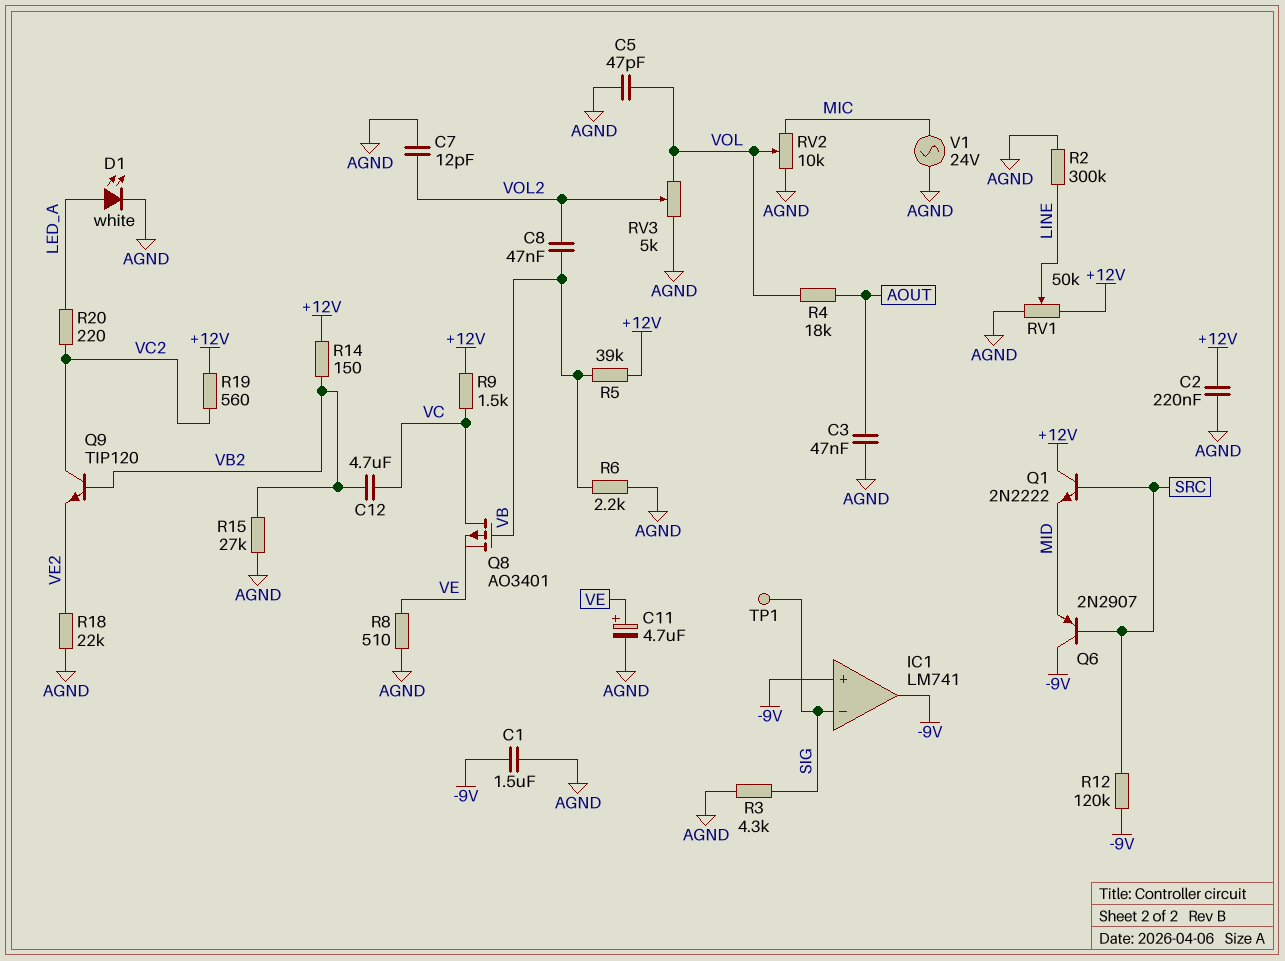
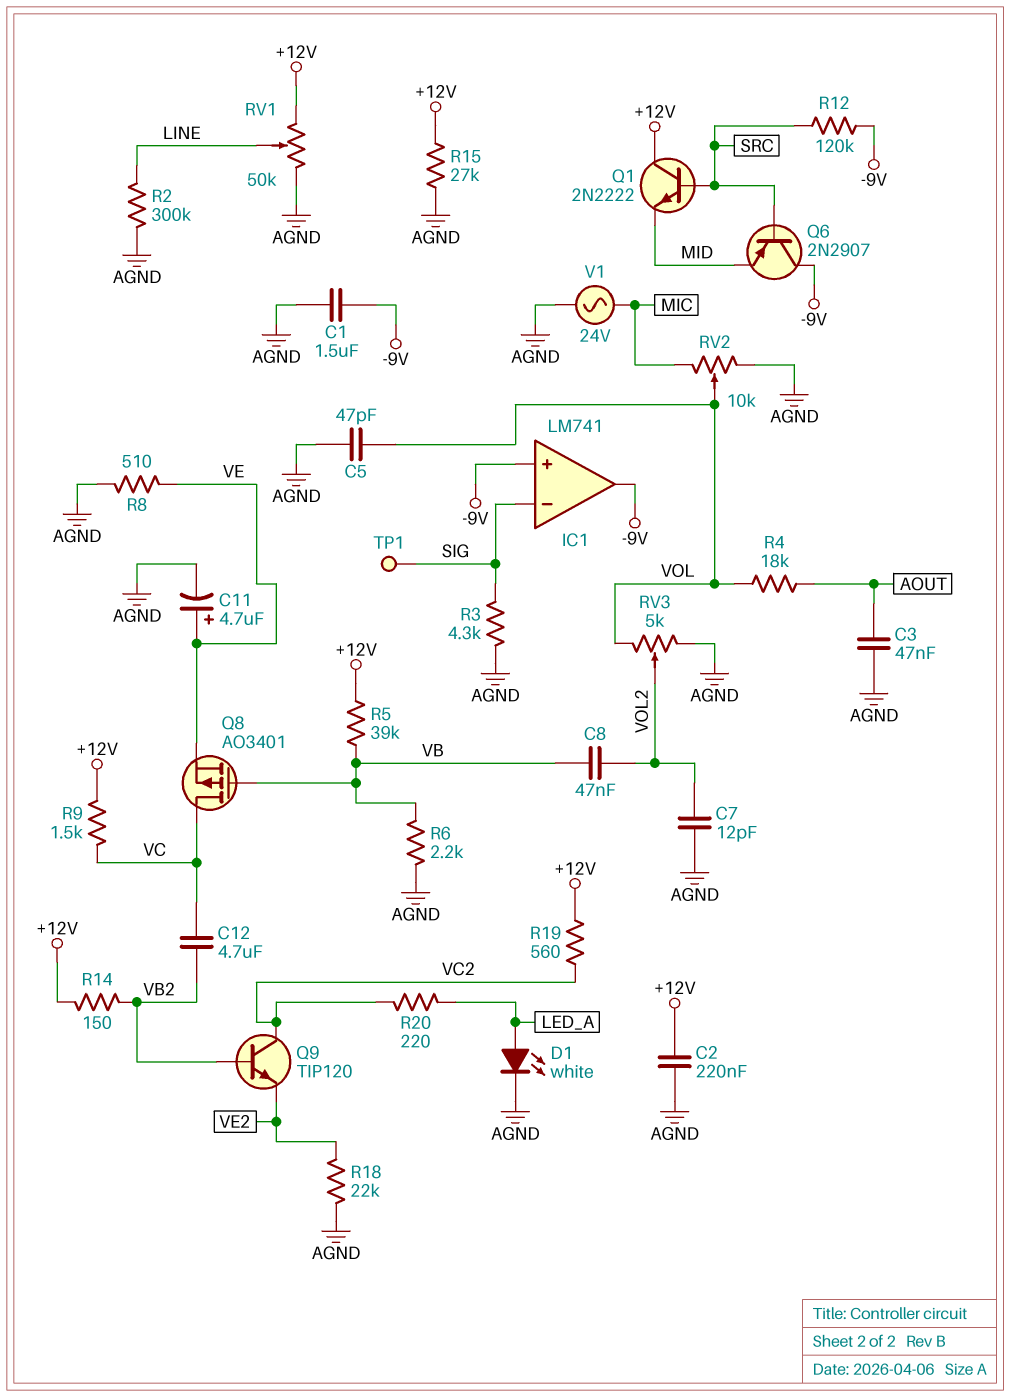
R15: 27k (AGND, VB2) -> 27k (+12V, AGND)

